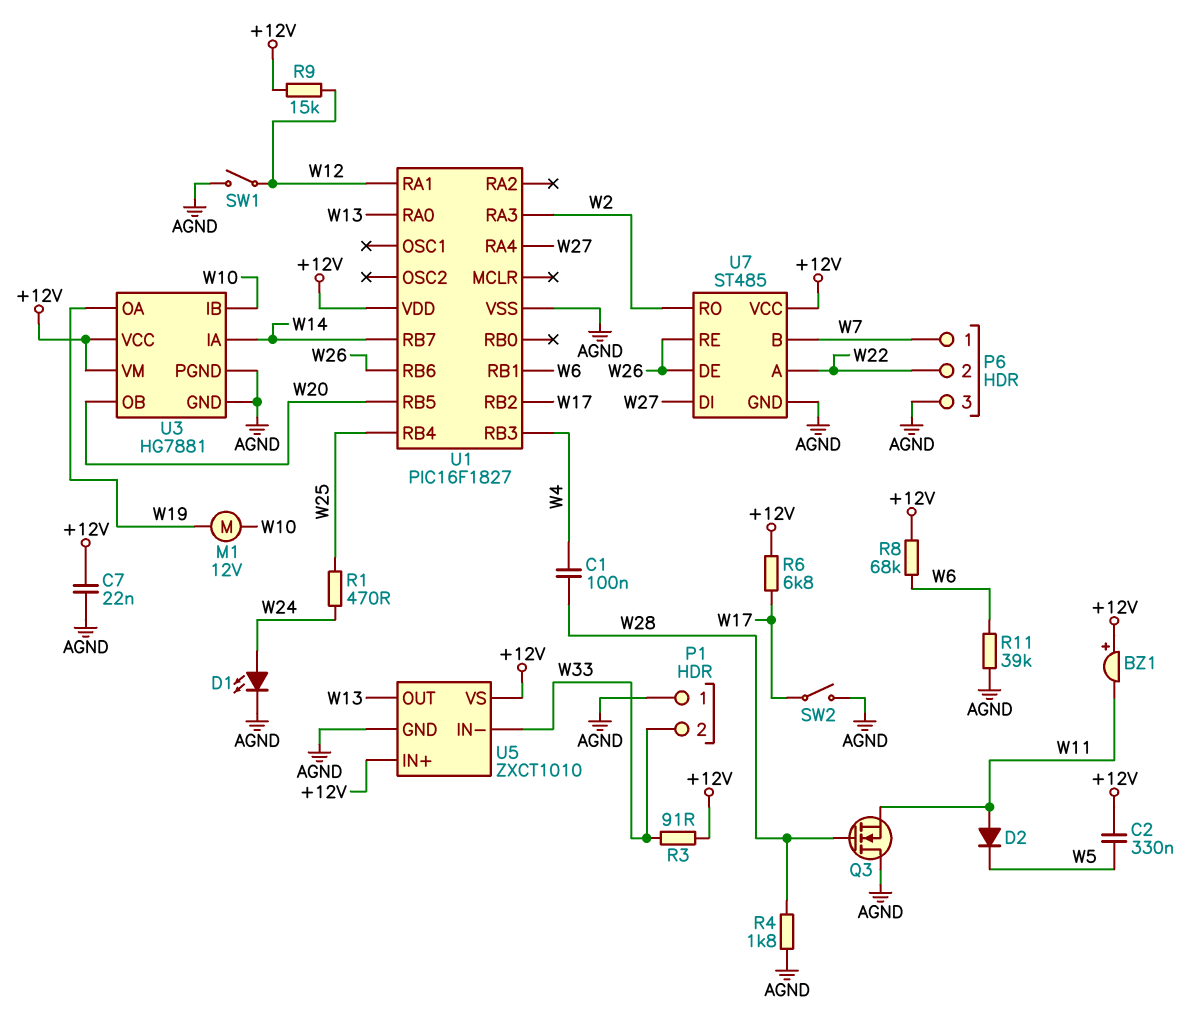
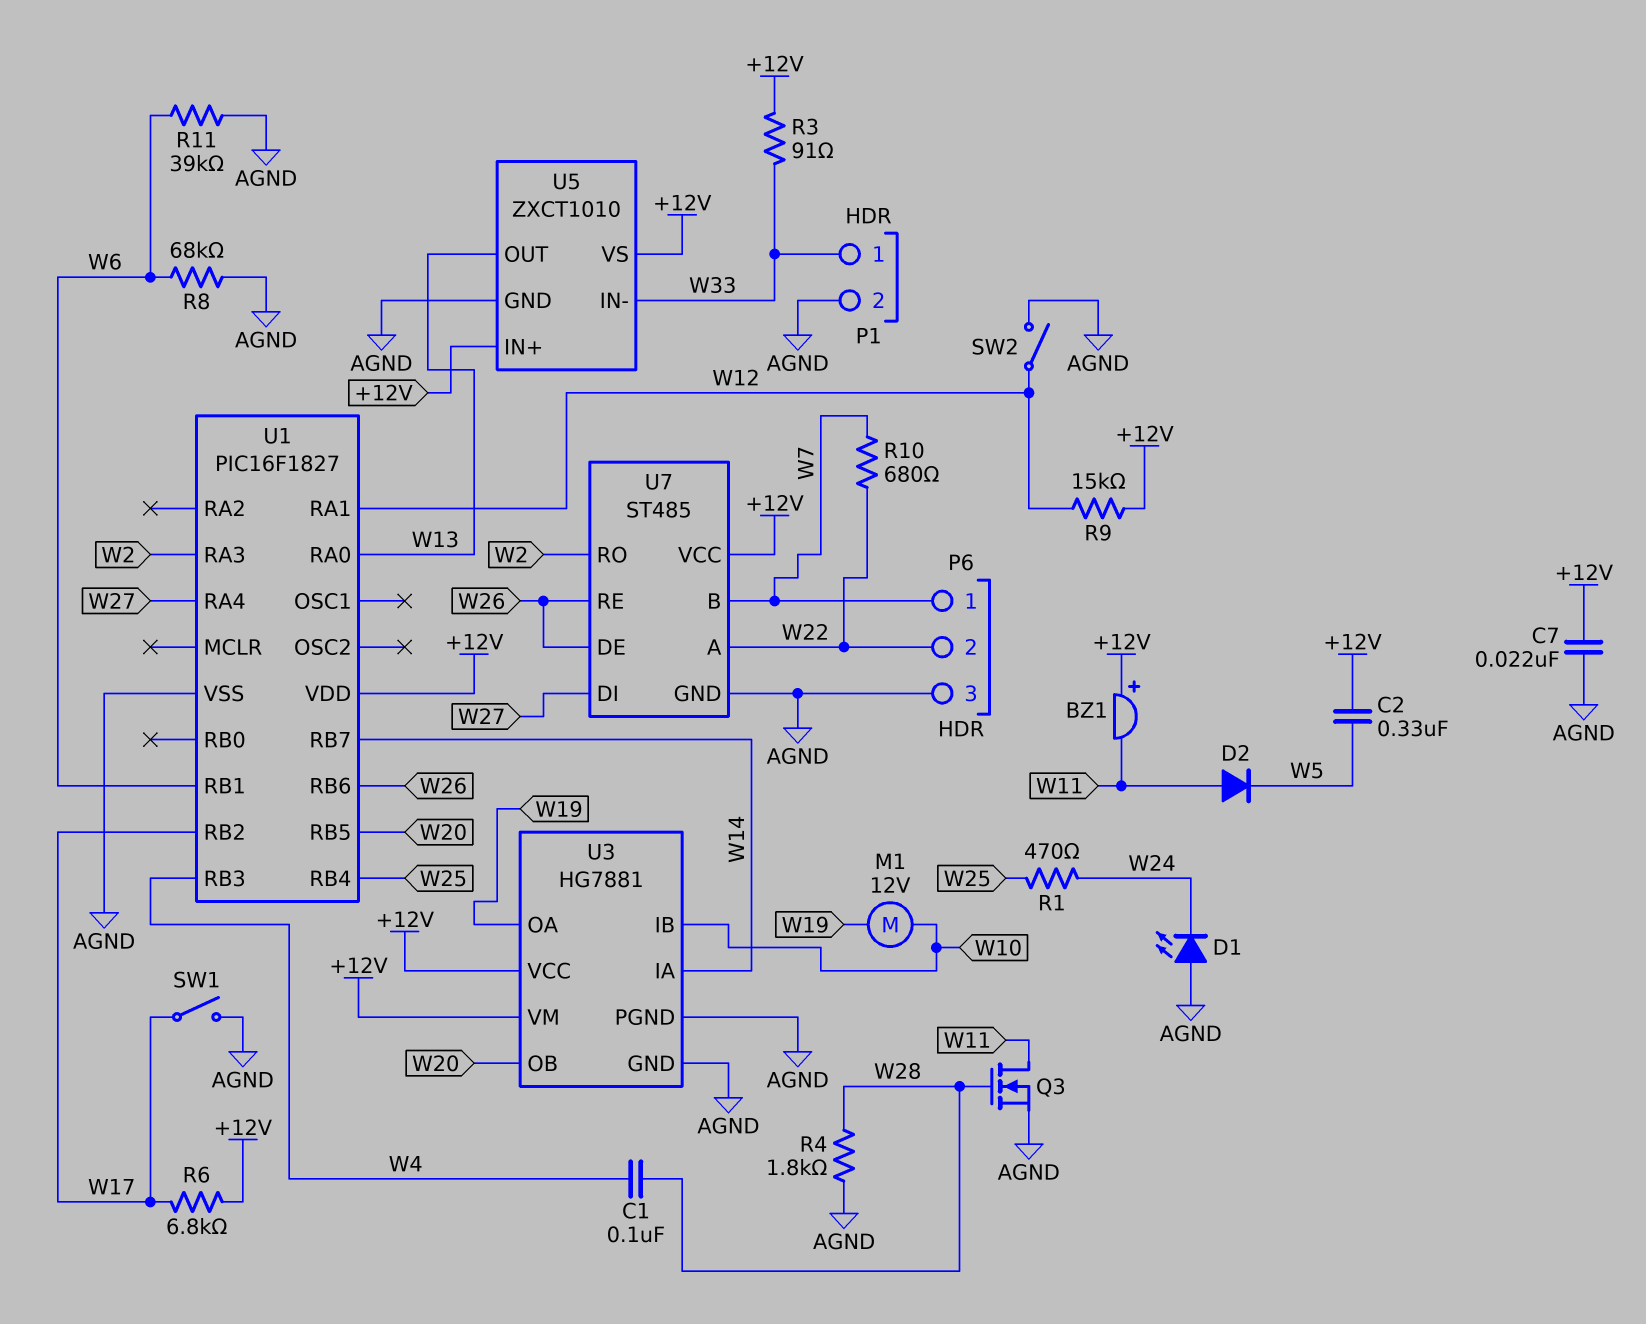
D1: LED (A W24, K AGND) -> LED (A AGND, K W24)
P1 pin 1: AGND -> W33
P1 pin 2: W33 -> AGND
Q3: NMOS (G W28, D AGND, S W11) -> NMOS (G W28, D W11, S AGND)
R8: 68k (+12V, W6) -> 68k (AGND, W6)
R10: none -> 680 (W7, W22)
SW1: switch (AGND, W12) -> switch (AGND, W17)
SW2: switch (AGND, W17) -> switch (AGND, W12)

